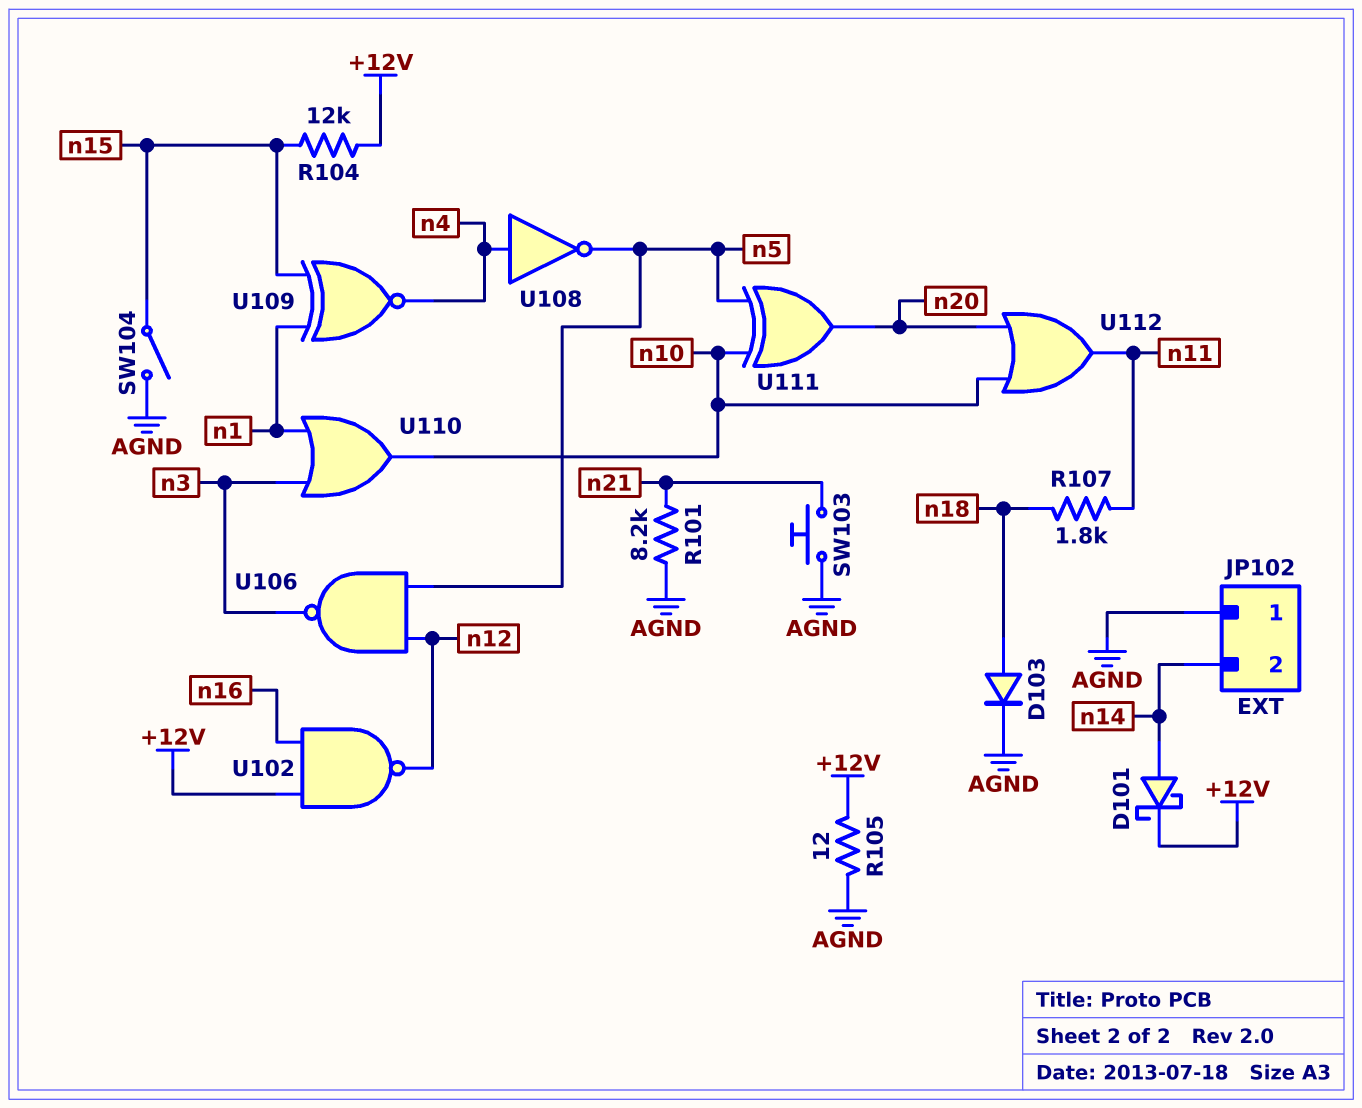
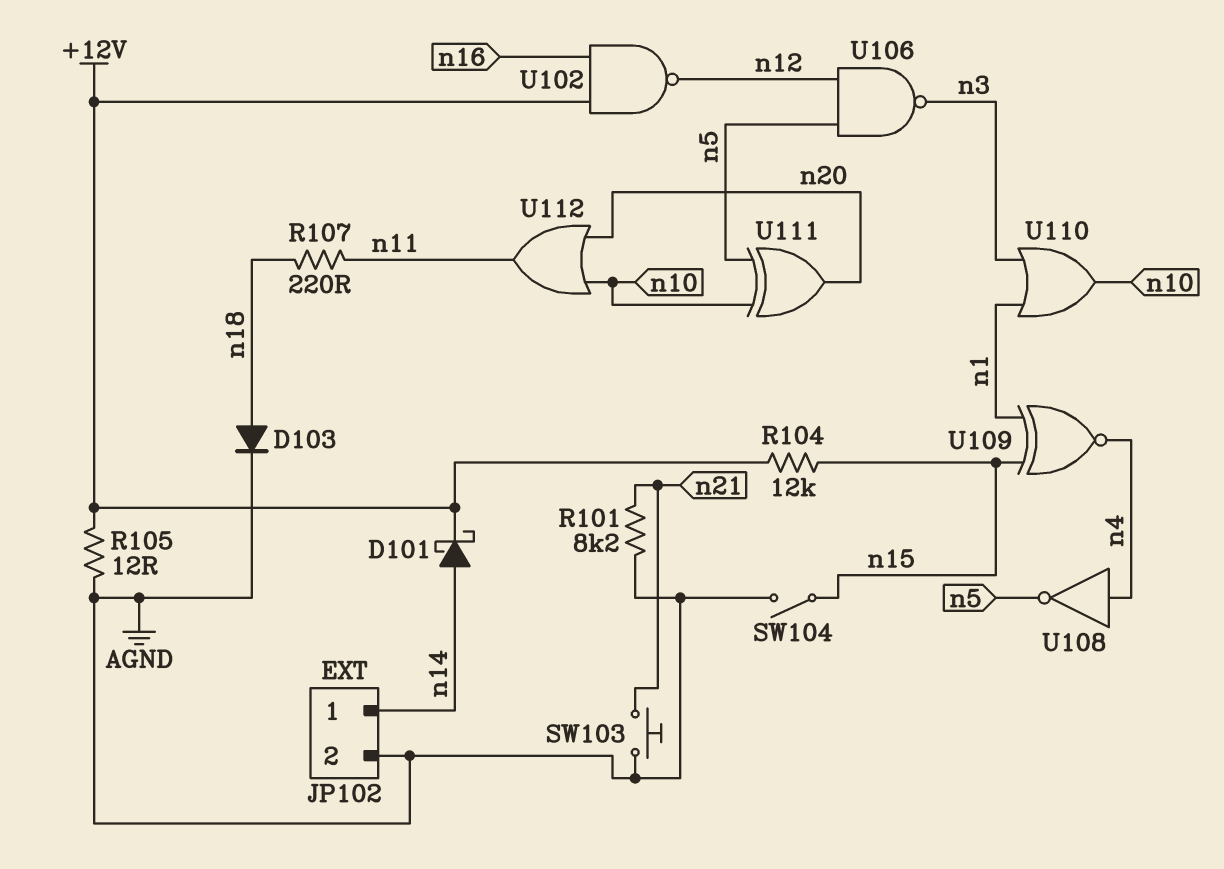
JP102 pin 1: AGND -> n14
JP102 pin 2: n14 -> AGND
R107: 1.8k (n11, n18) -> 220 (n11, n18)

